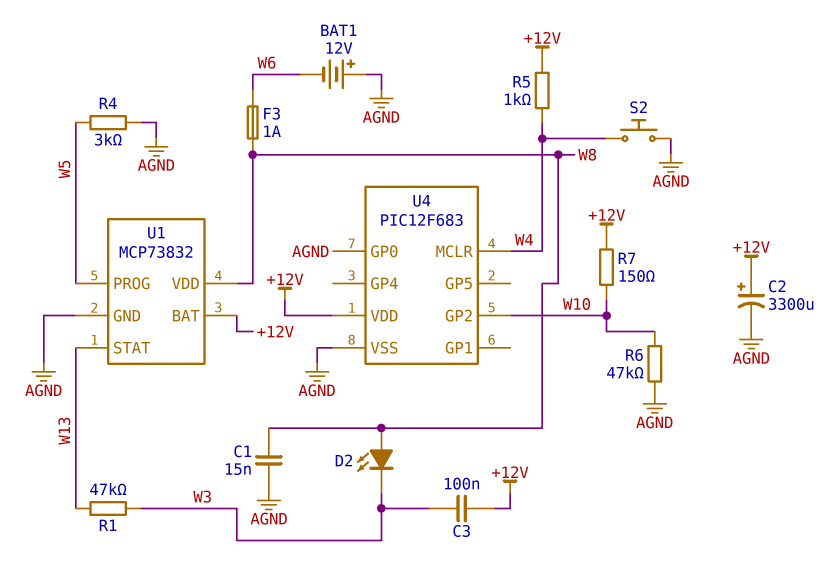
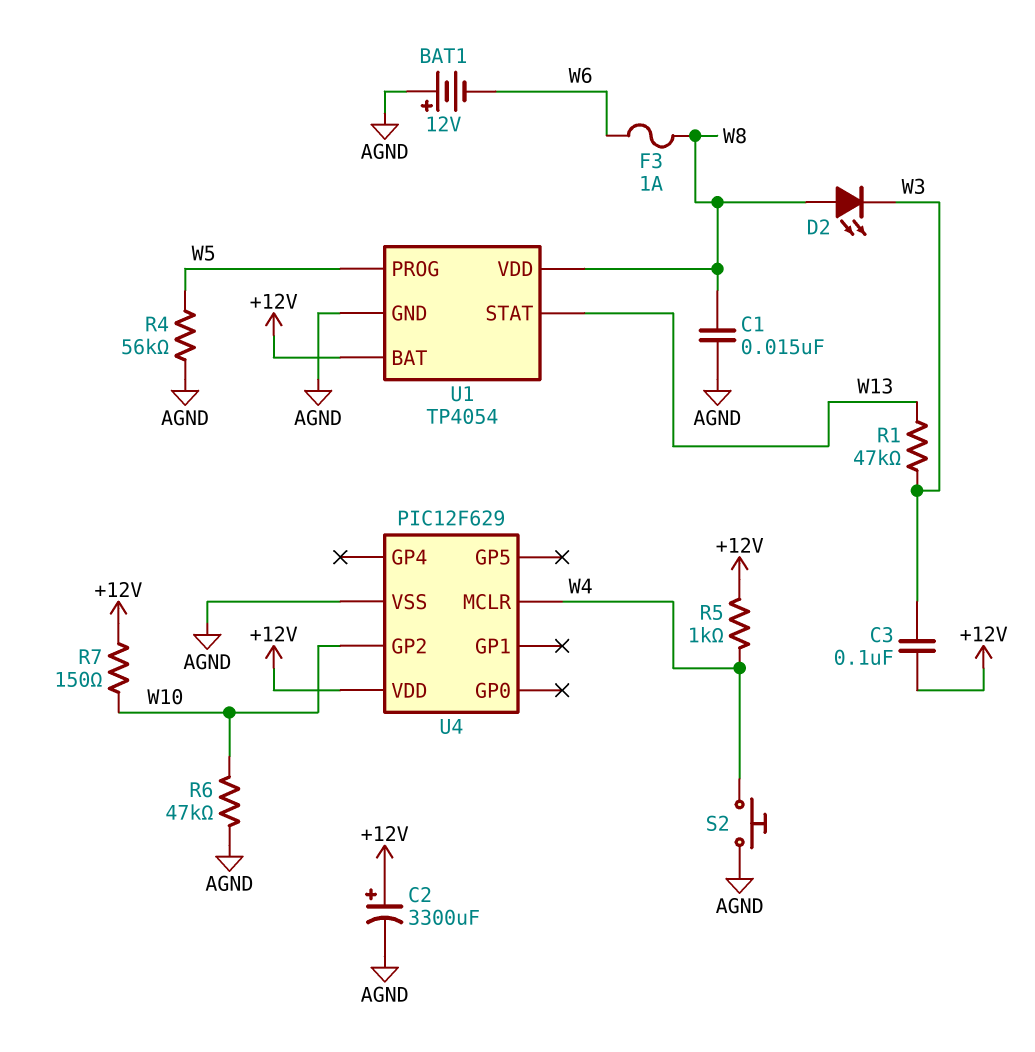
R4: 3k (AGND, W5) -> 56k (AGND, W5)
U1: MCP73832 -> TP4054
U4: PIC12F683 -> PIC12F629
U4 pin GP0: AGND -> none

